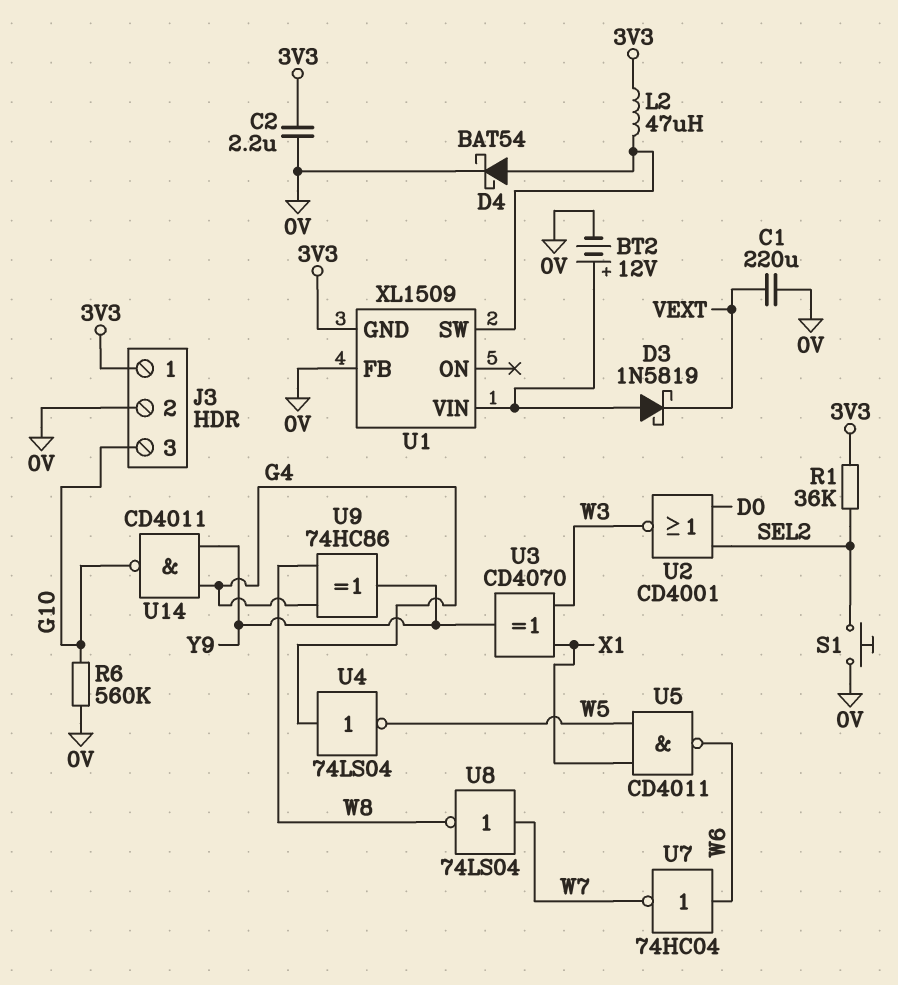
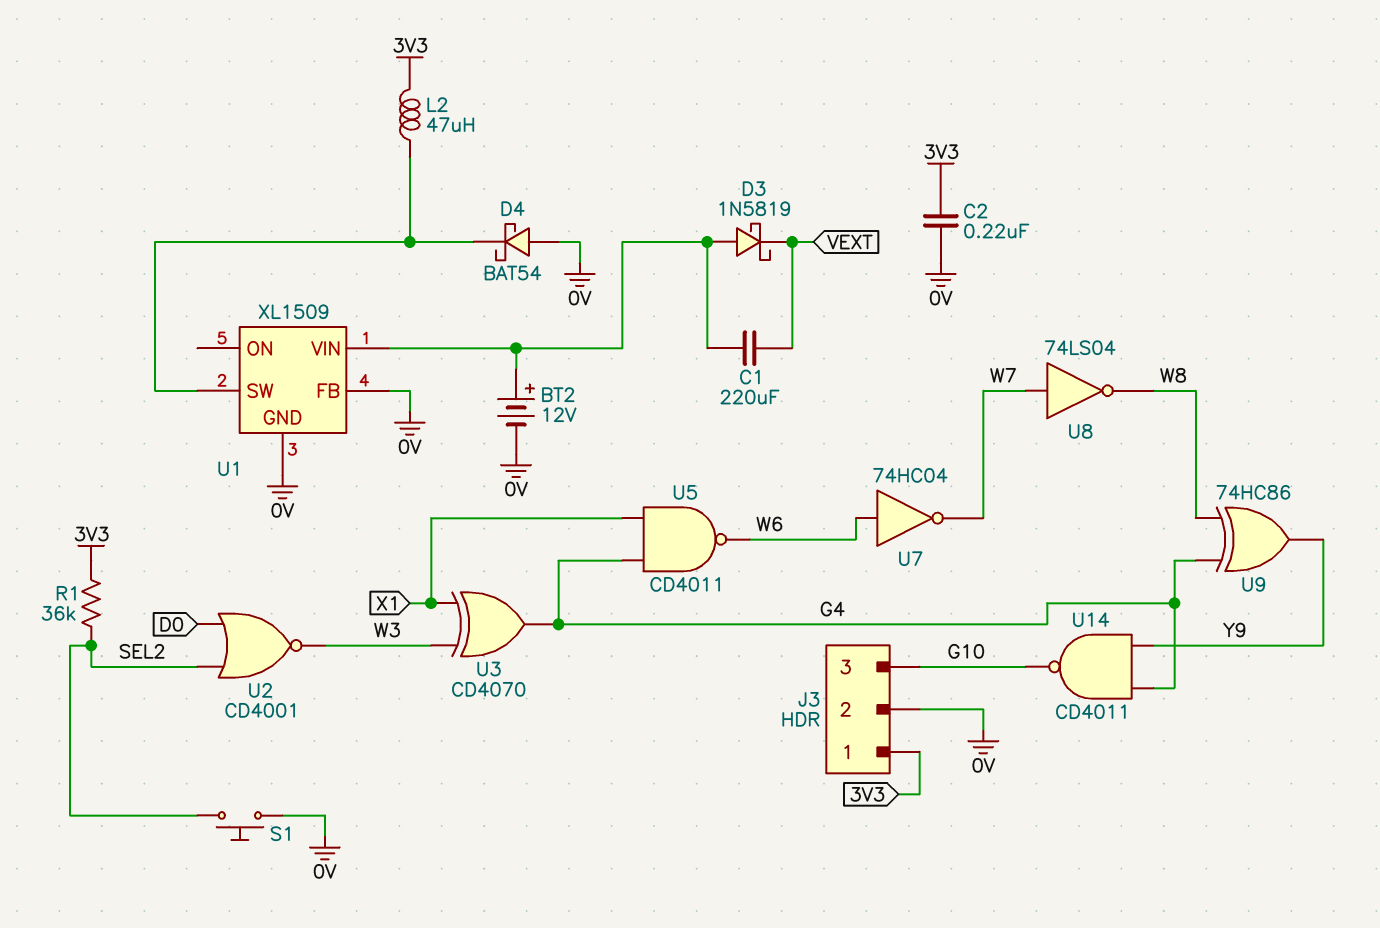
C1: 220uF (0V, VEXT) -> 220uF (U1/VIN, VEXT)
C2: 2.2uF (0V, 3V3) -> 220nF (0V, 3V3)
D4: schottky BAT54 (A U1/SW, K 0V) -> schottky BAT54 (A 0V, K U1/SW)
R6: 560k (0V, G10) -> none
U1 pin GND: 3V3 -> 0V
U3: XOR CD4070 (in W3, in X1, out Y9) -> XOR CD4070 (in W3, in X1, out G4)
U4: NOT 74LS04 (in G4, out W5) -> none
U5: NAND CD4011 (in W5, in X1, out W6) -> NAND CD4011 (in G4, in X1, out W6)

